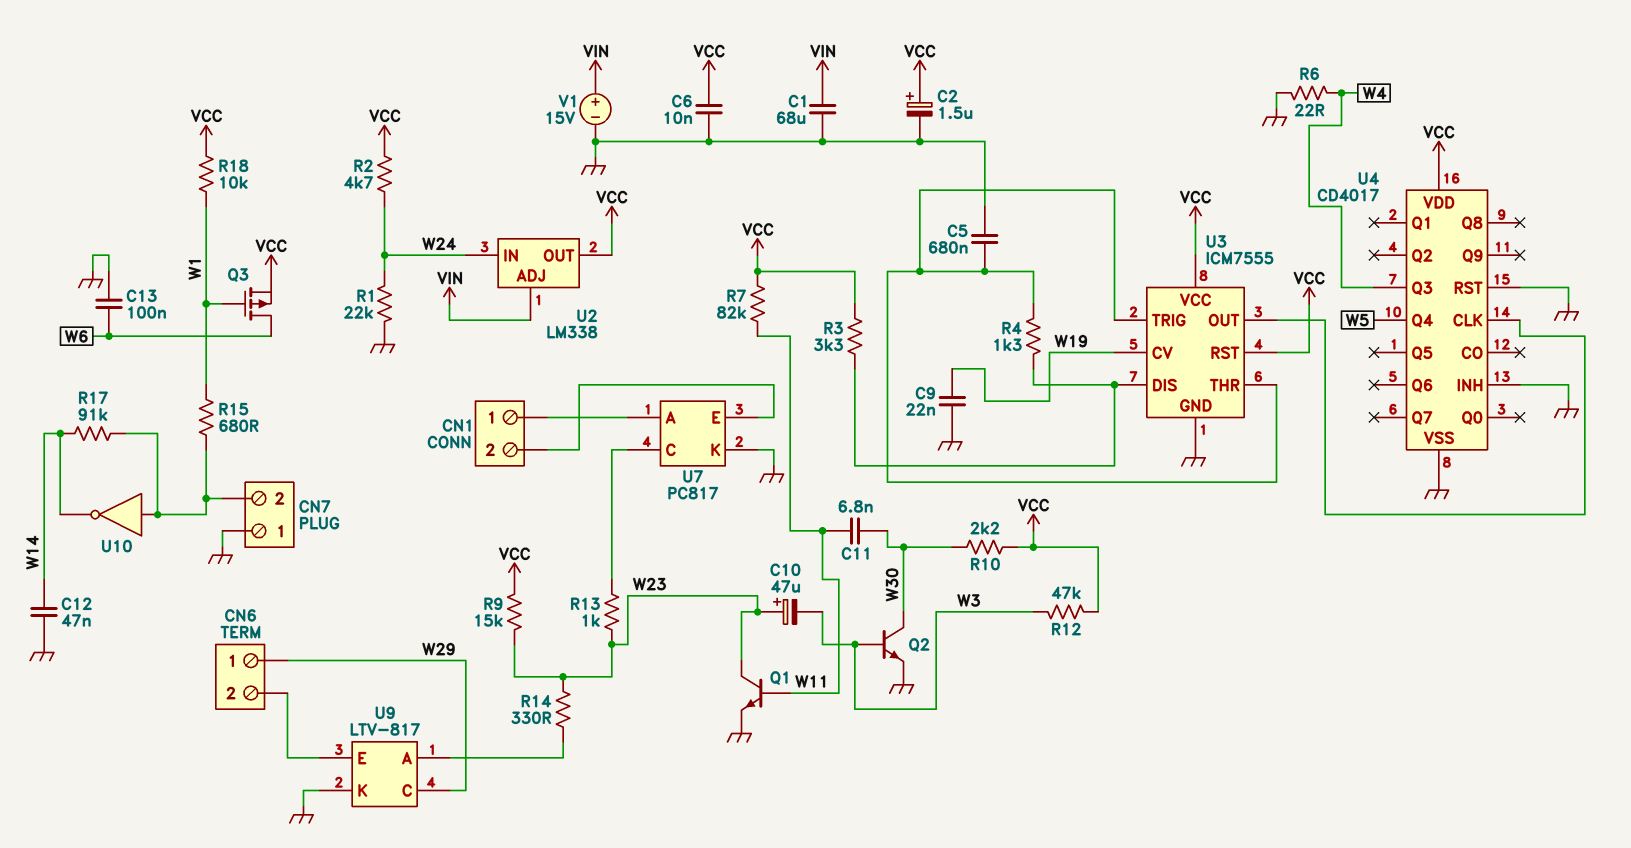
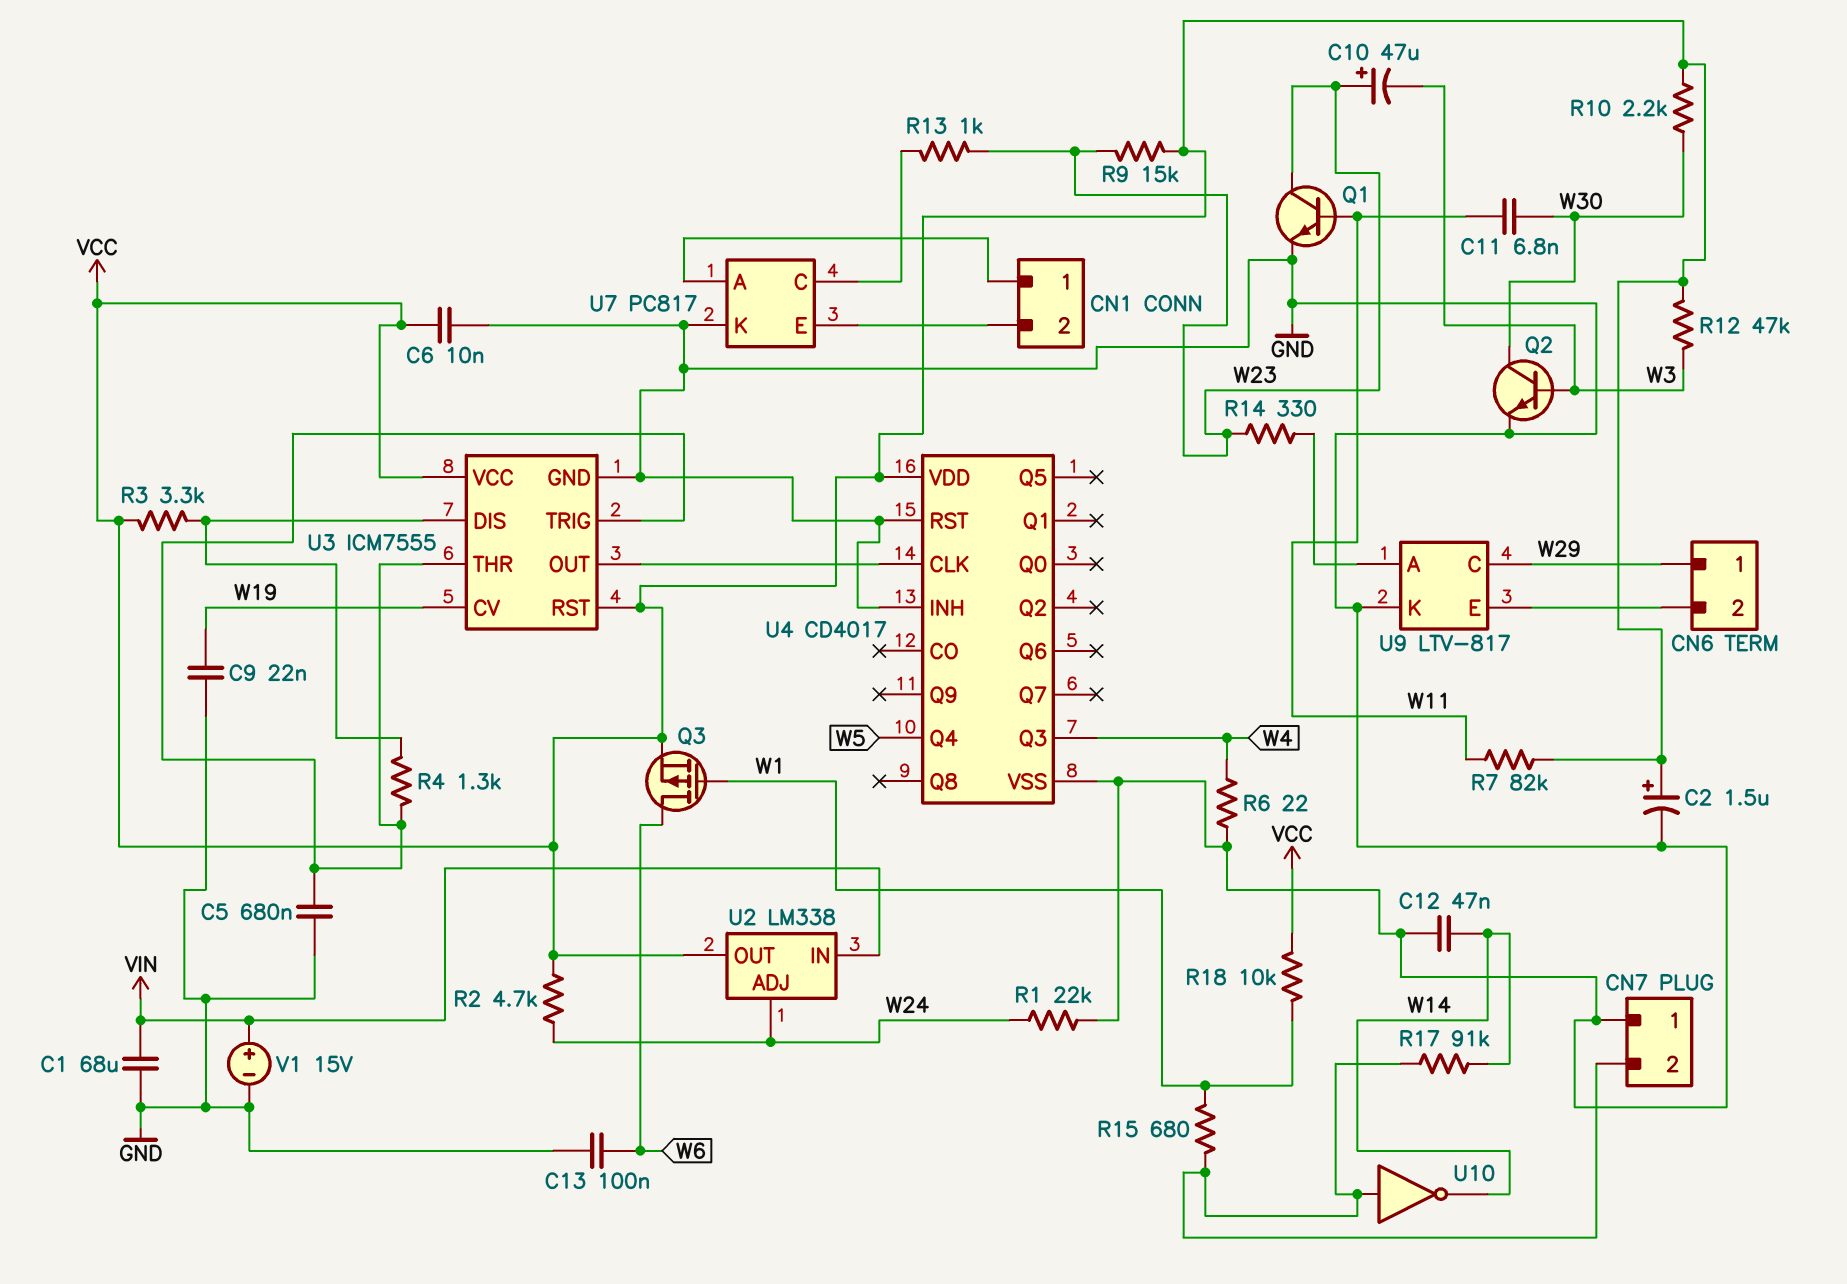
U2 pin ADJ: VIN -> W24
U2 pin IN: W24 -> VIN

